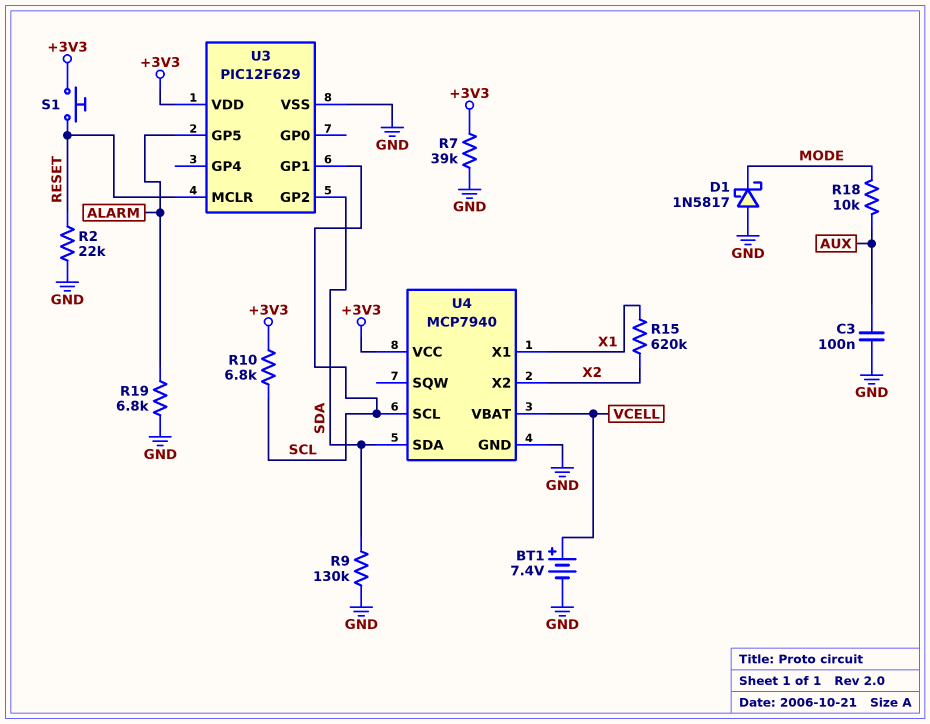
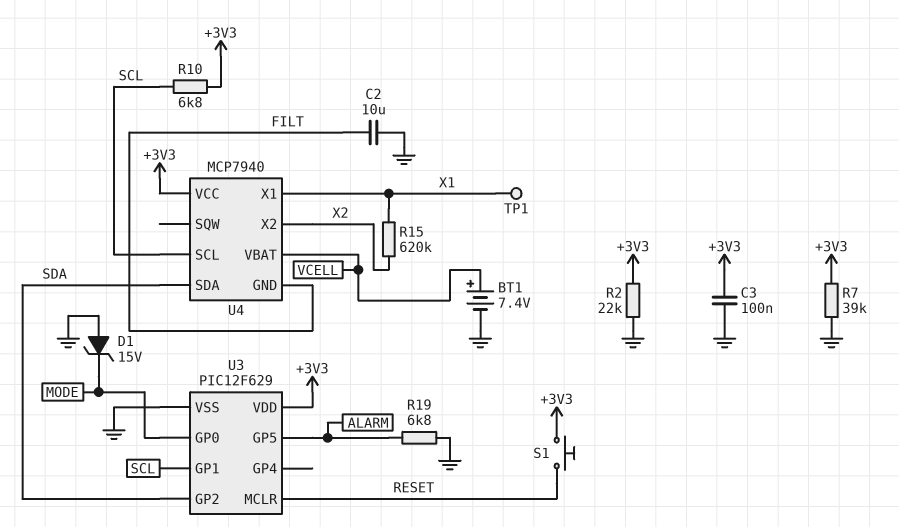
C2: none -> 10uF (FILT, GND)
C3: 100nF (AUX, GND) -> 100nF (+3V3, GND)
D1: schottky 1N5817 (A GND, K MODE) -> zener 15V (A GND, K MODE)
R2: 22k (GND, RESET) -> 22k (+3V3, GND)
R9: 130k (GND, SDA) -> none
R18: 10k (AUX, MODE) -> none
TP1: none -> test point (X1)
U3 pin GP0: none -> MODE
U4 pin GND: GND -> FILT

